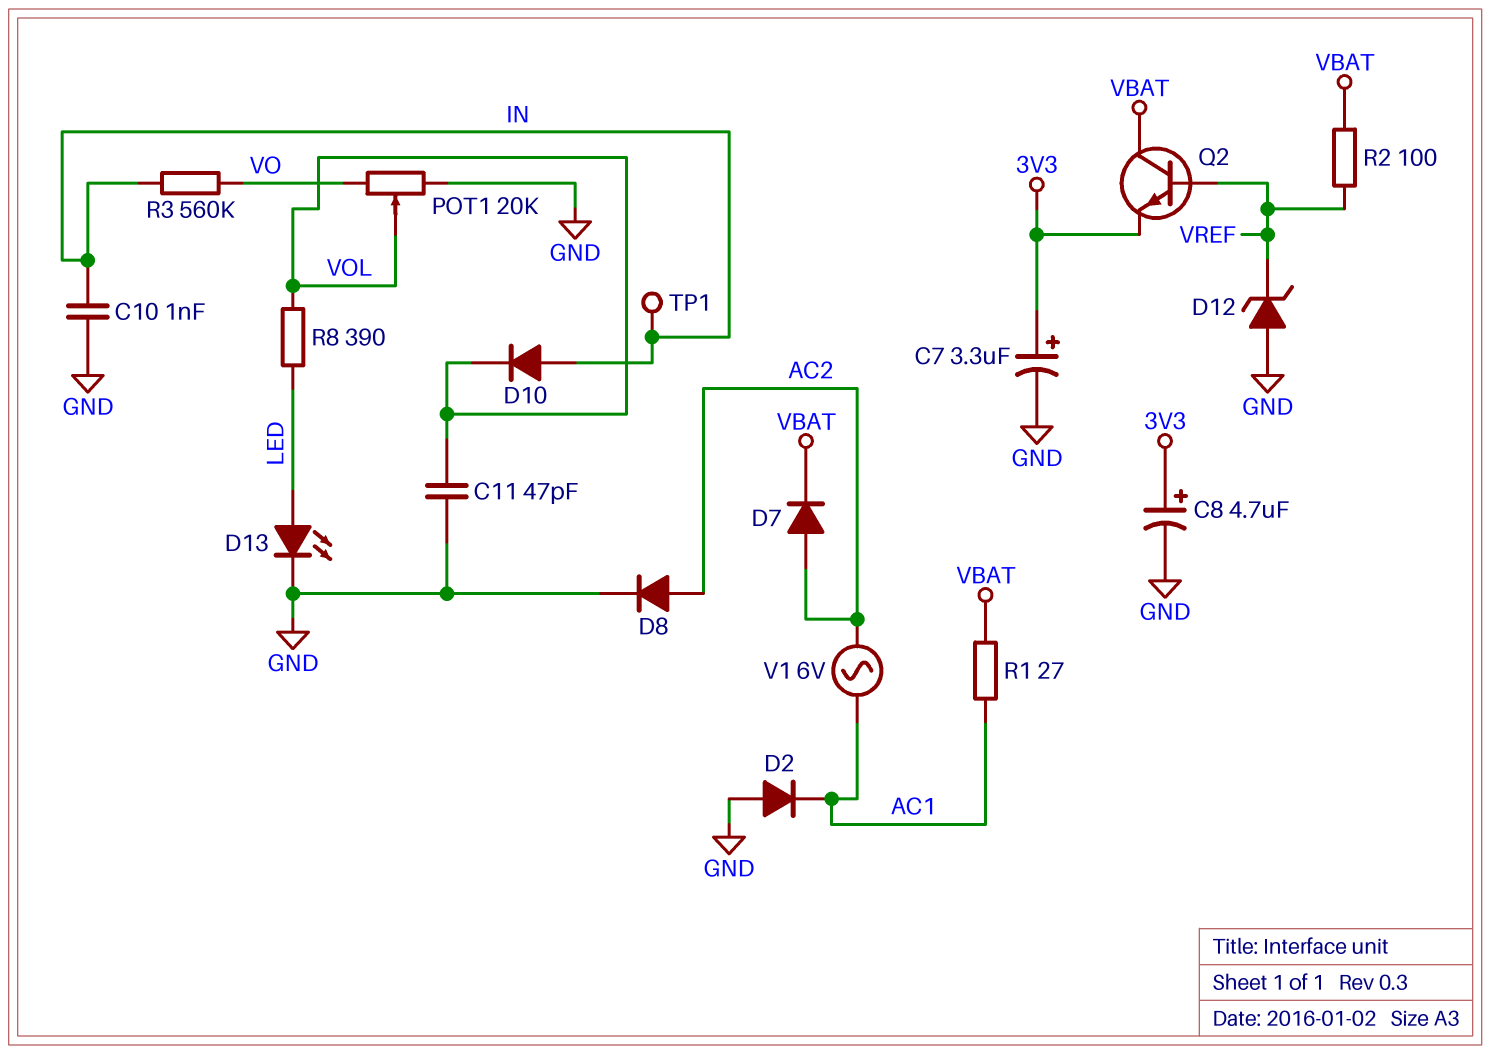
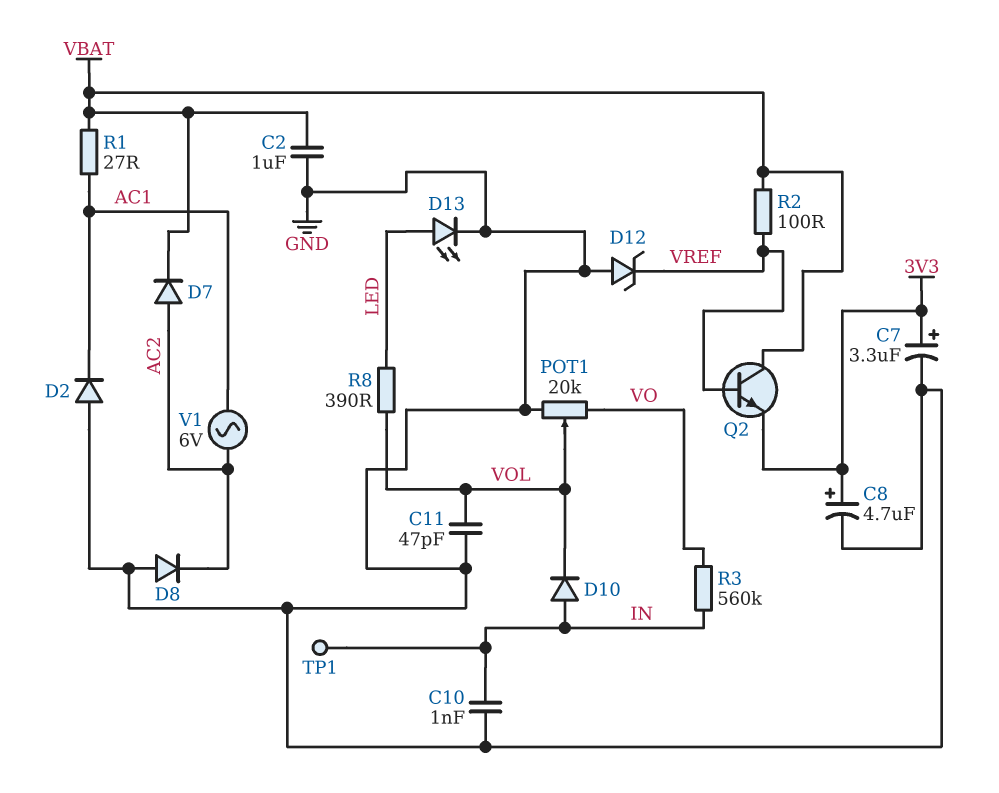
C2: none -> 1uF (GND, VBAT)
D8: diode (A AC2, K GND) -> diode (A GND, K AC2)

